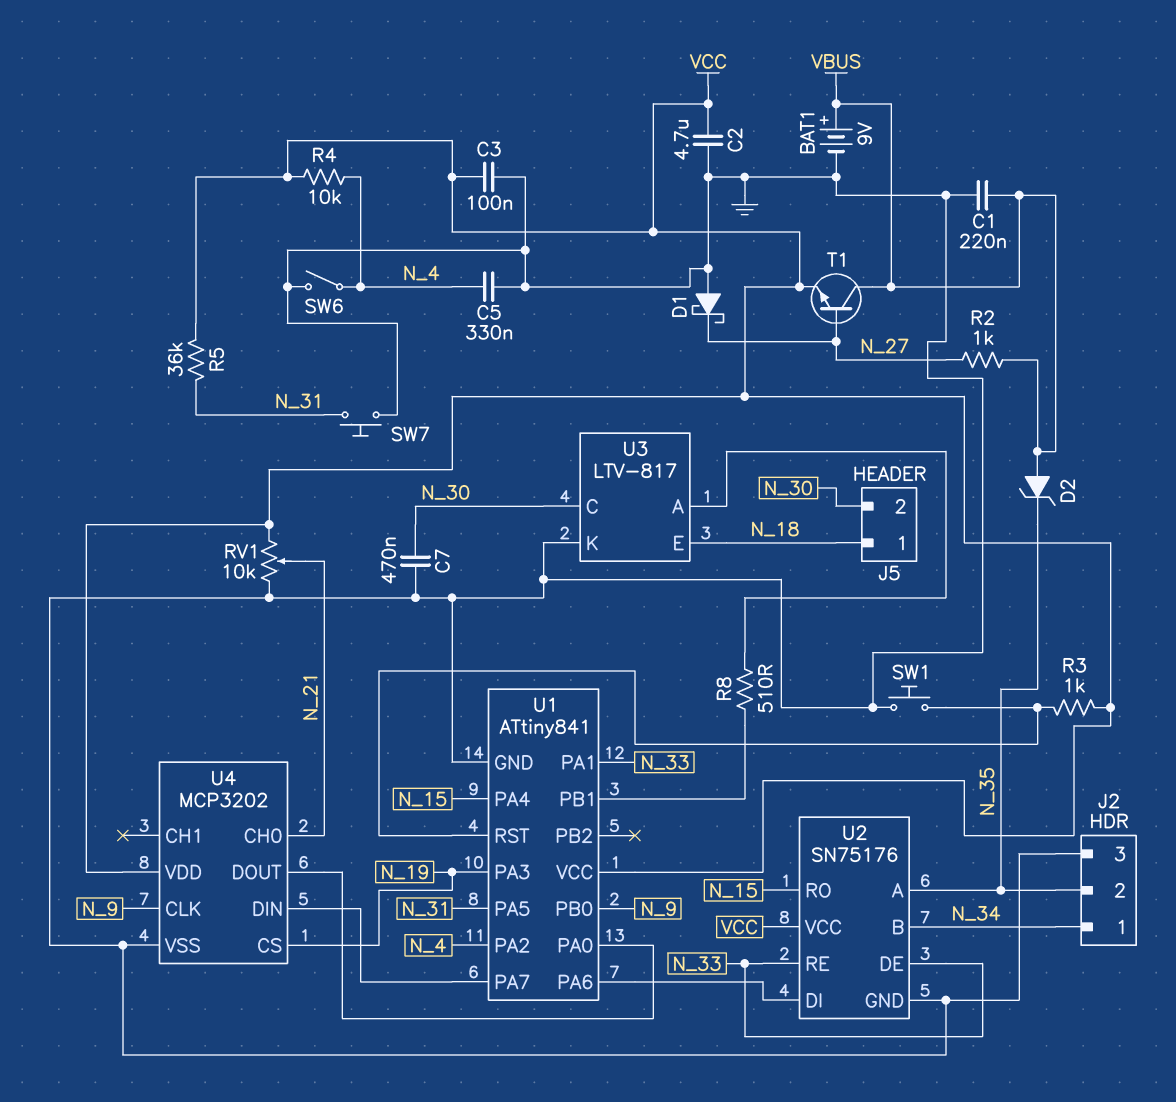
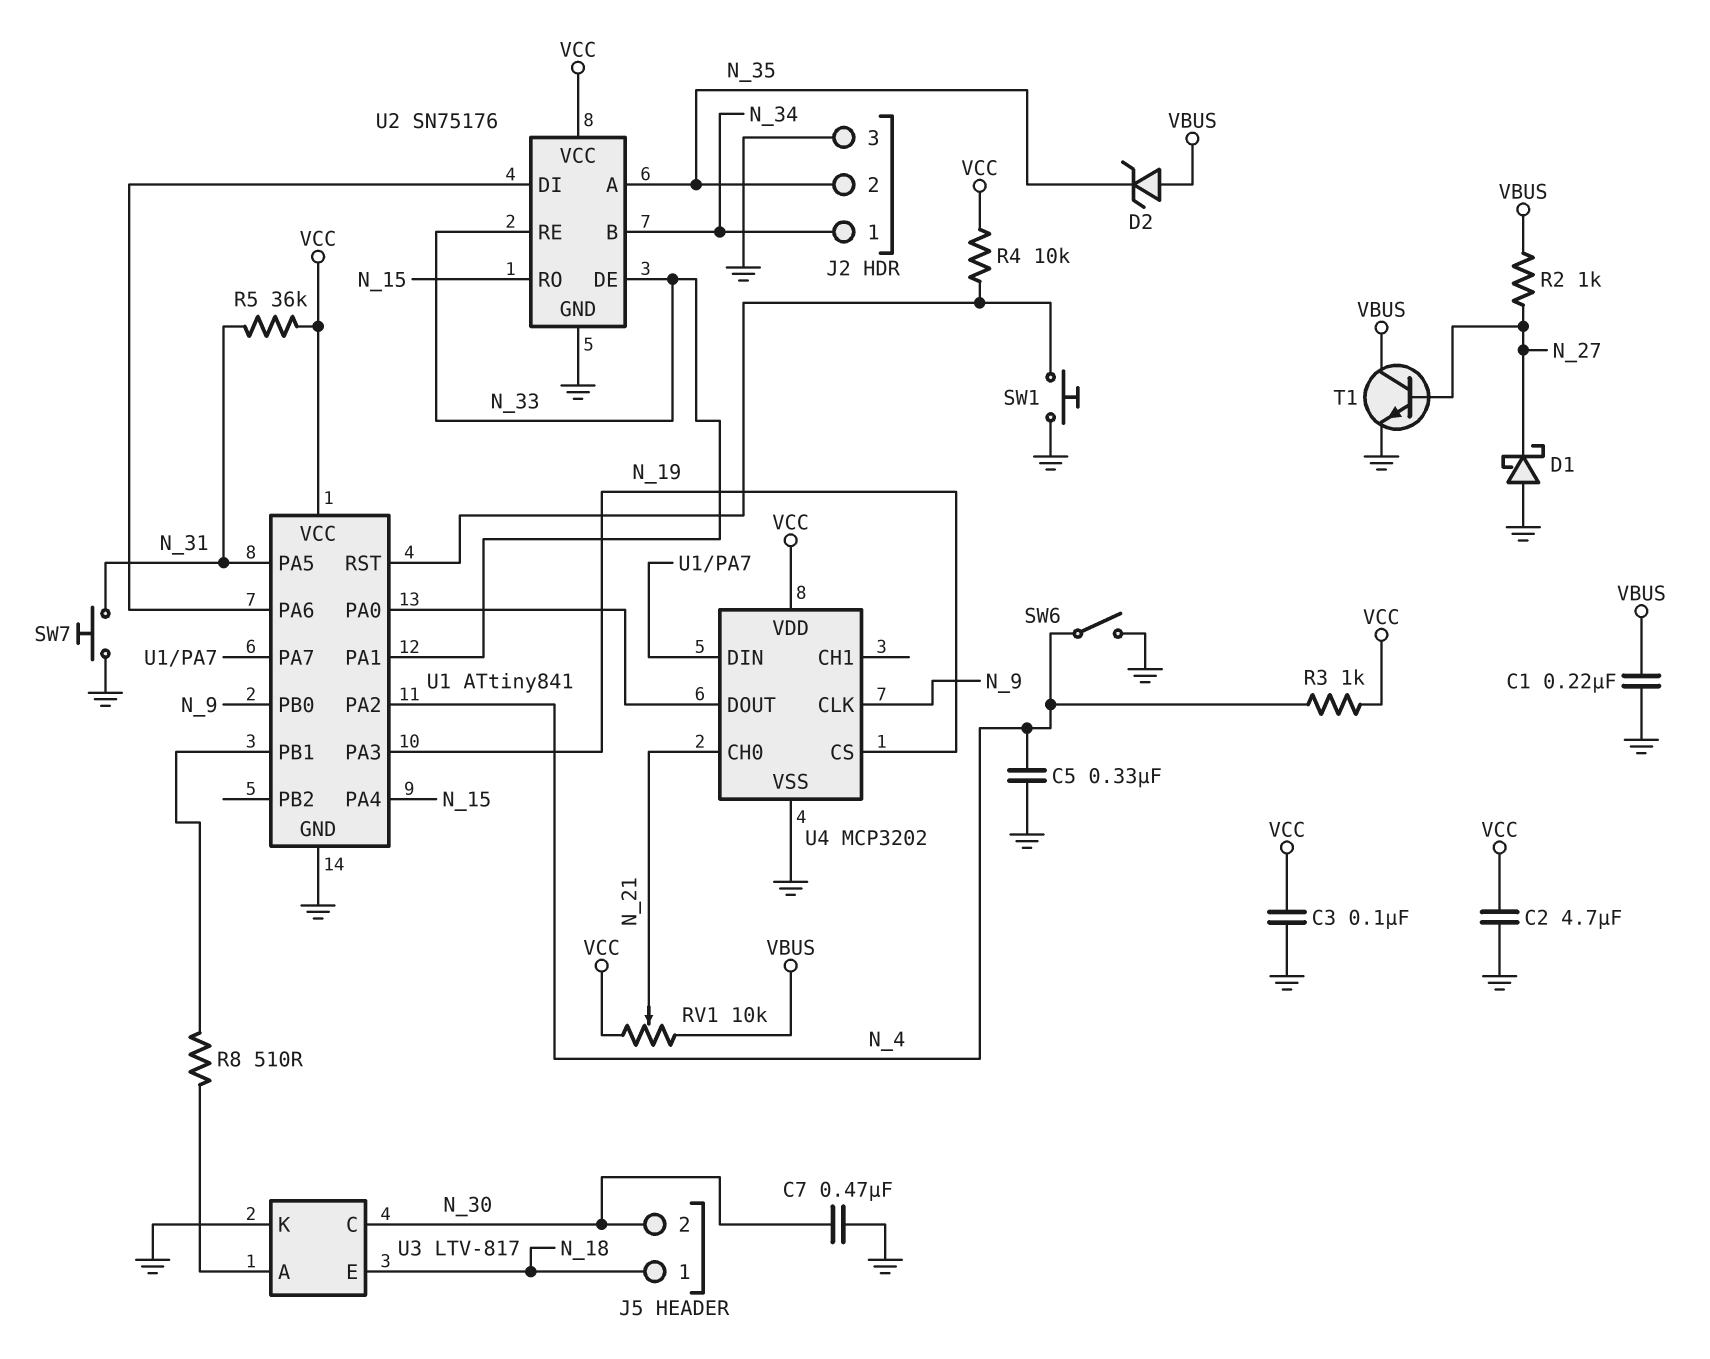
BAT1: 9V (plus VBUS, minus GND) -> none
R3: 1k (U1/RST, VCC) -> 1k (N_4, VCC)
R4: 10k (N_4, VCC) -> 10k (U1/RST, VCC)
RV1: 10k (GND, VCC, wiper N_21) -> 10k (VBUS, VCC, wiper N_21)
T1: NPN (B N_27, C VBUS, E VCC) -> NPN (B N_27, C VBUS, E GND)

